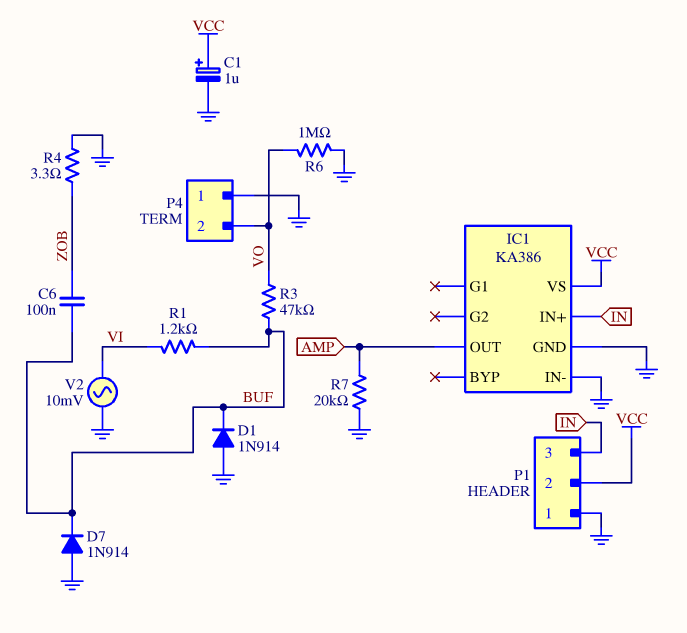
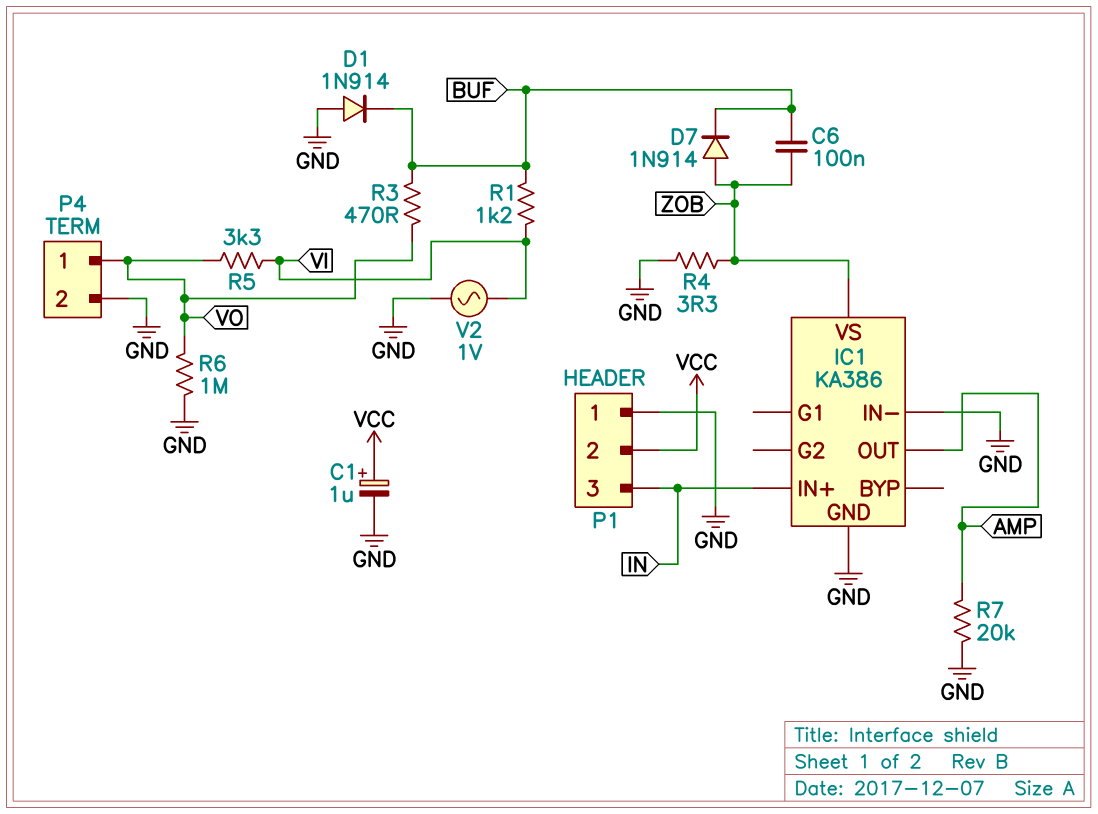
D7: diode 1N914 (A GND, K BUF) -> diode 1N914 (A ZOB, K BUF)
IC1 pin VS: VCC -> ZOB
P4 pin 1: GND -> VO
P4 pin 2: VO -> GND
R3: 47k (BUF, VO) -> 470 (BUF, VO)
R5: none -> 3.3k (VI, VO)
V2: AC 10mV (GND, VI) -> AC 1V (GND, VI)

